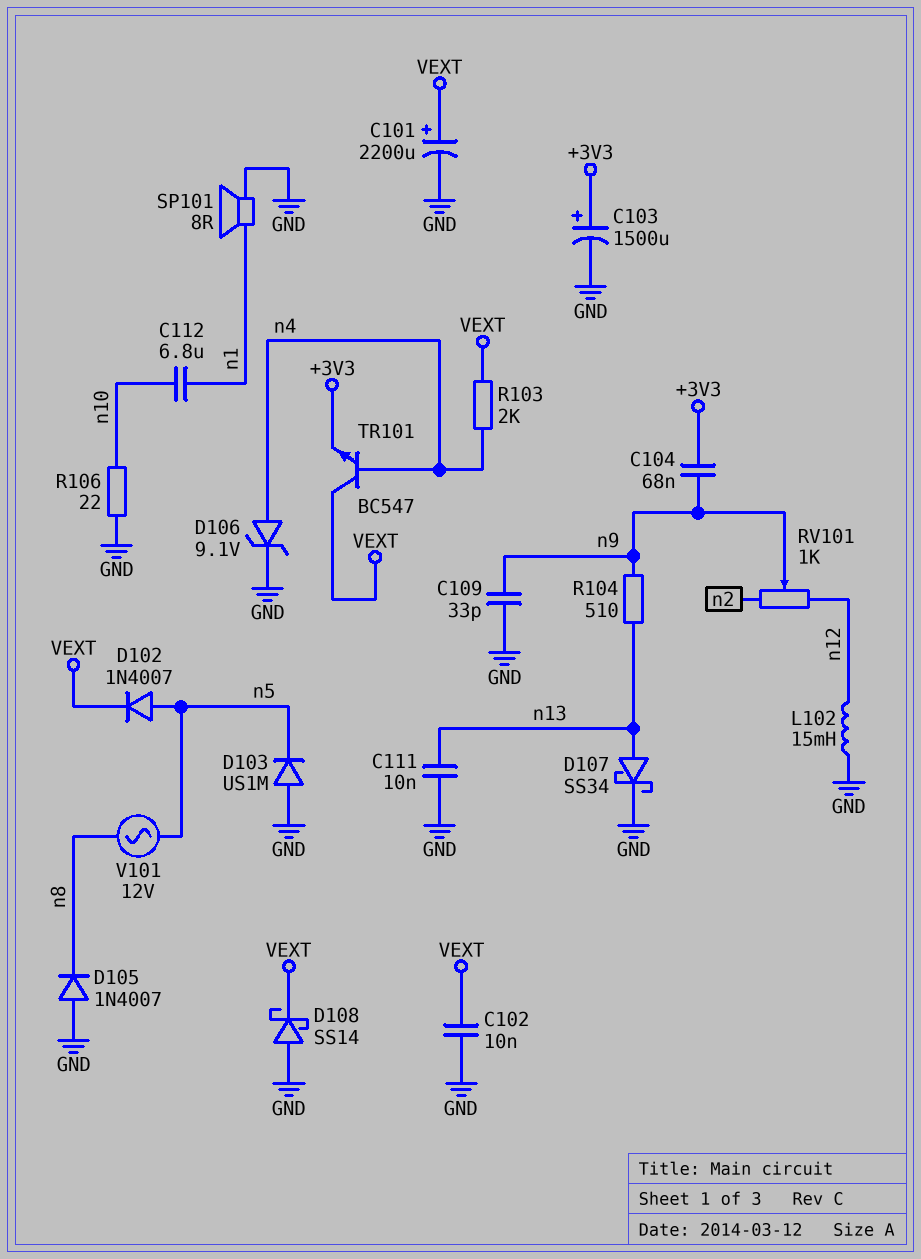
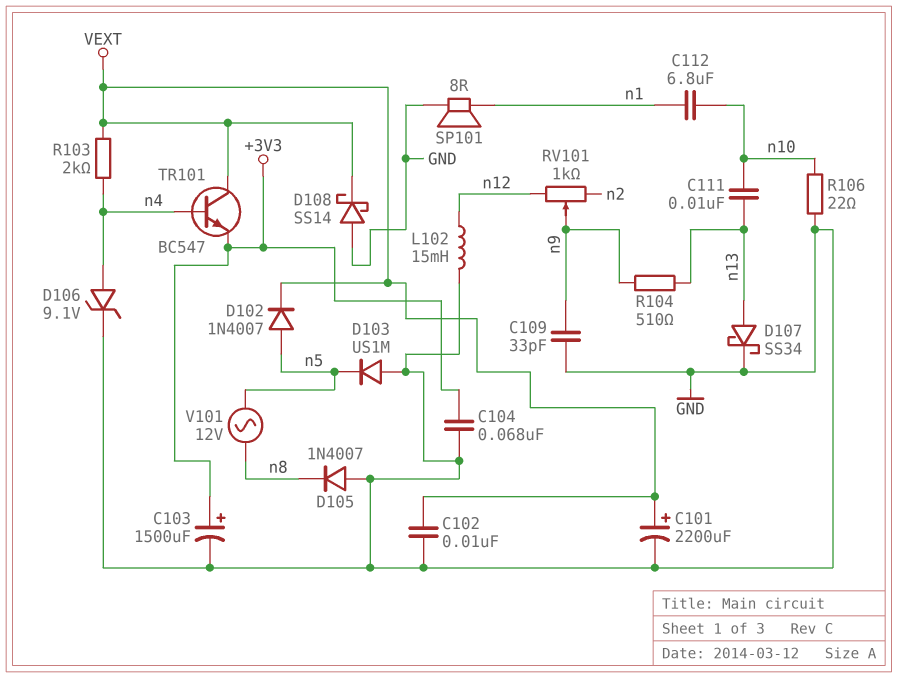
C104: 68nF (+3V3, n9) -> 68nF (+3V3, GND)
C111: 10nF (GND, n13) -> 10nF (n10, n13)

